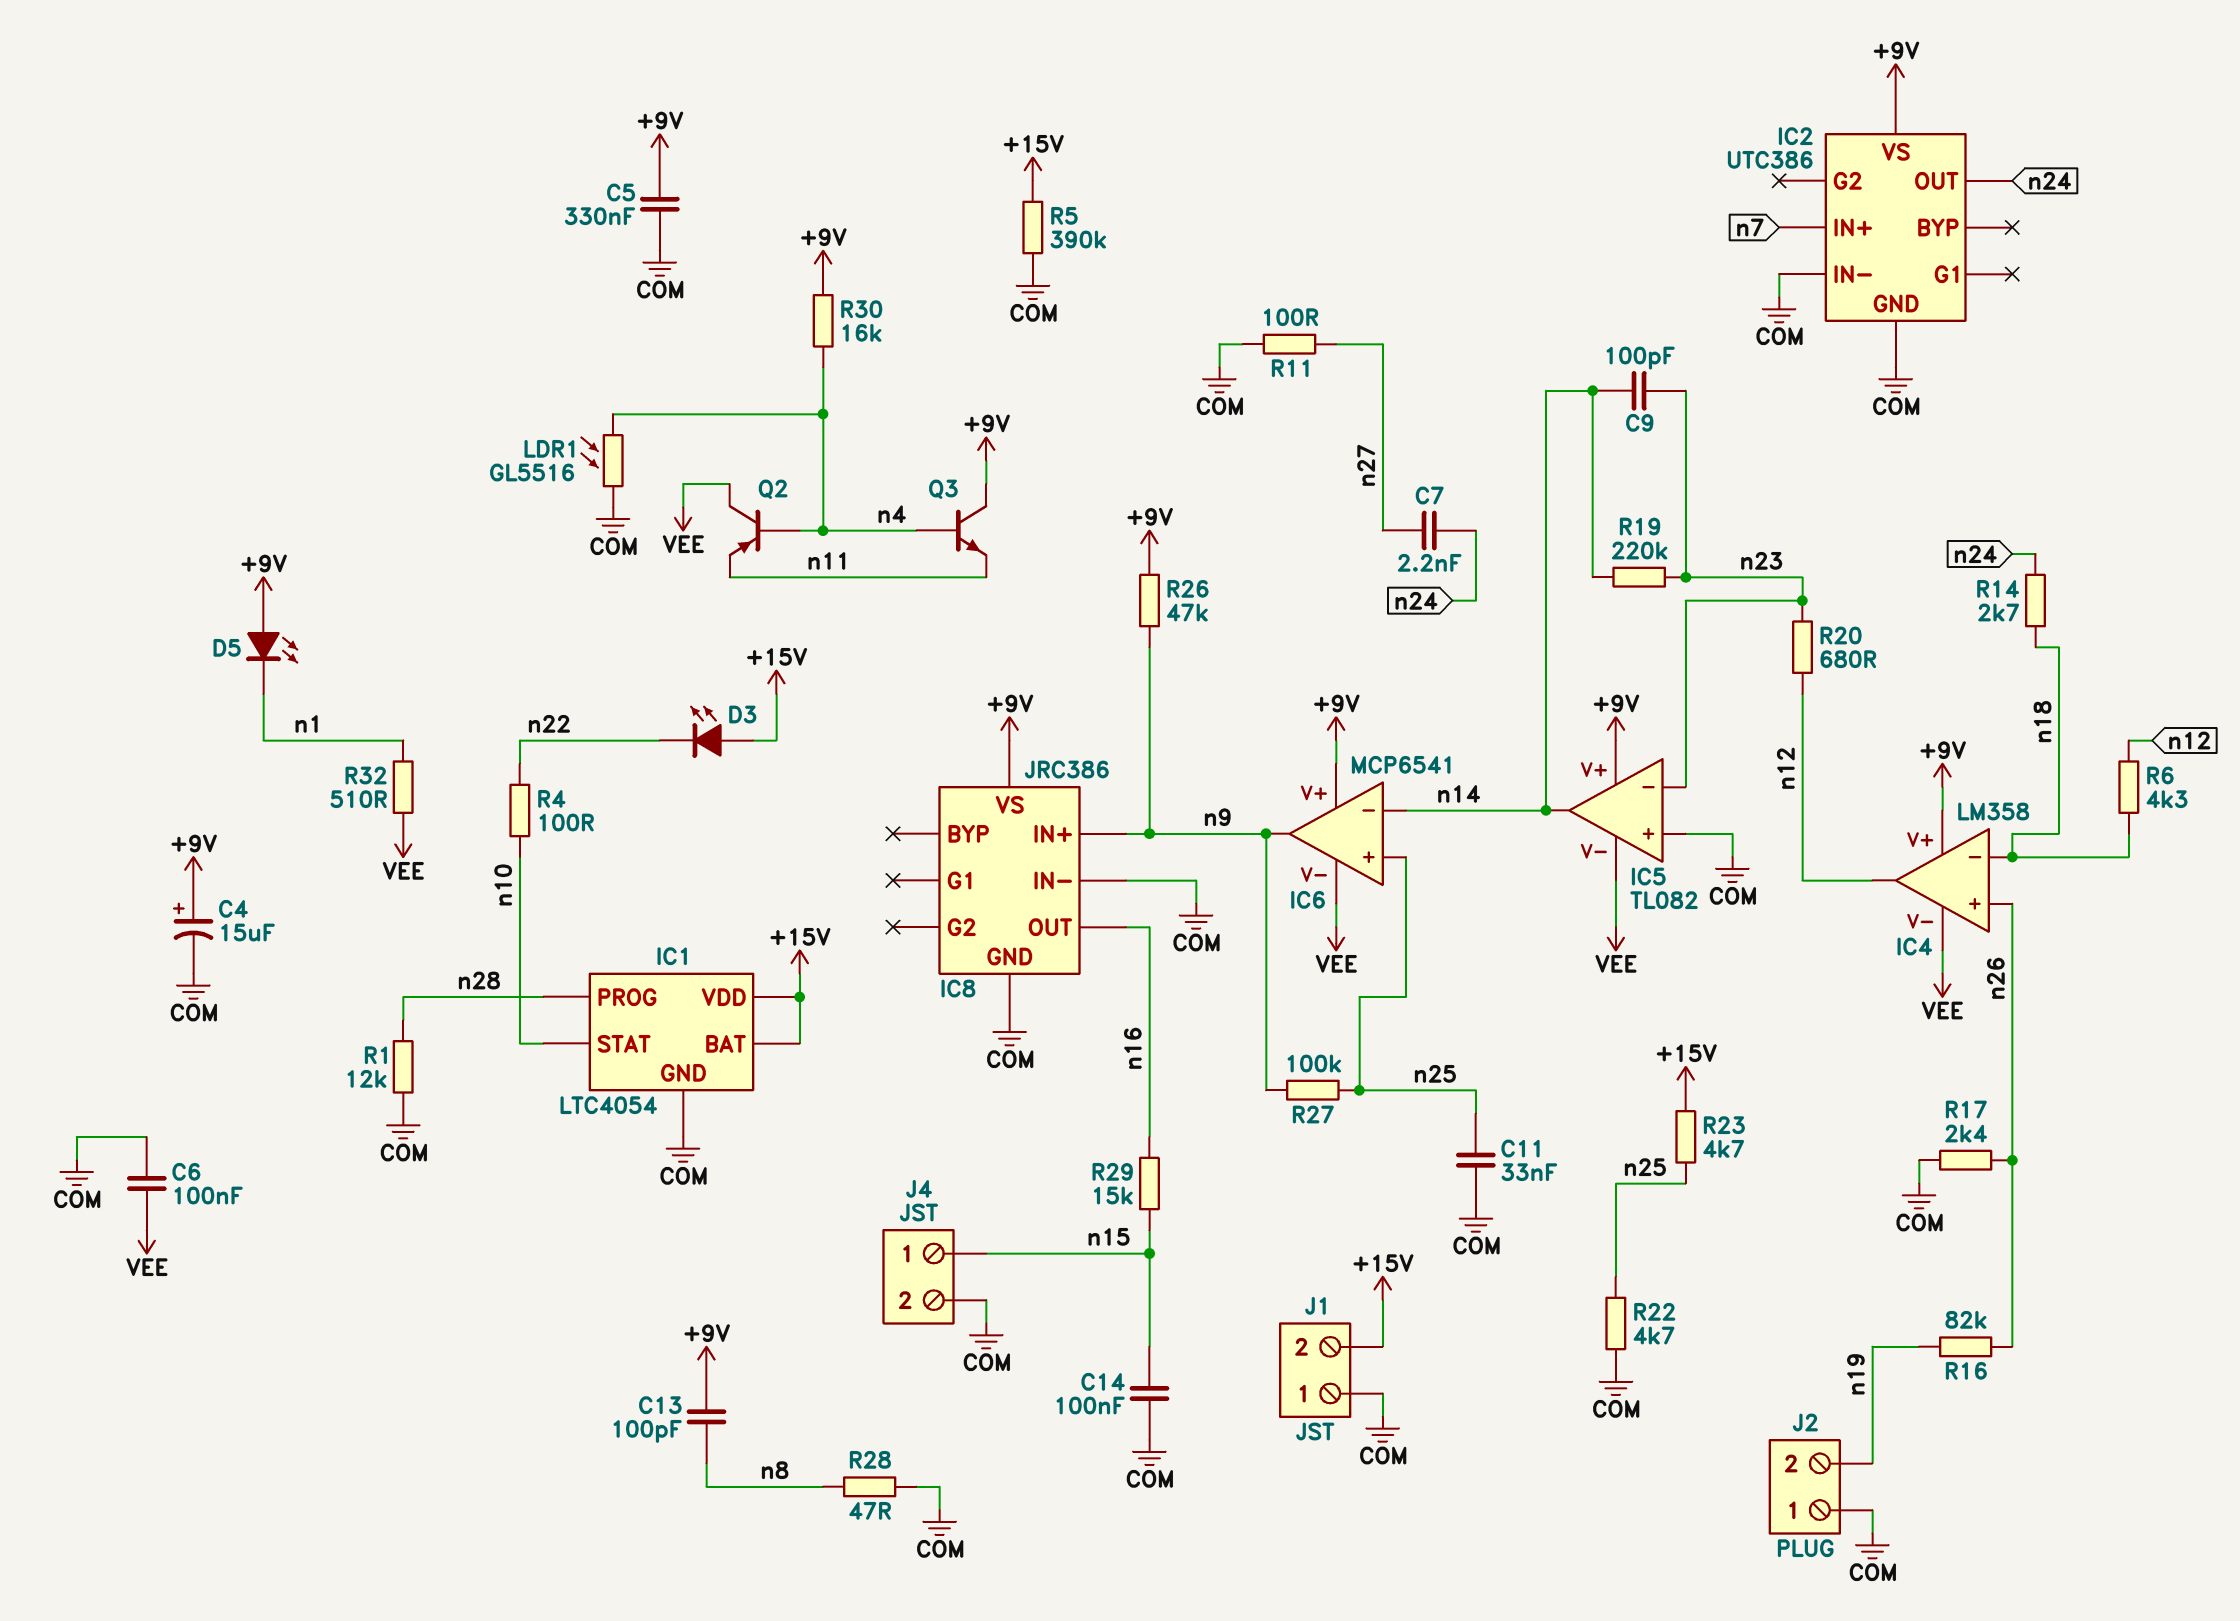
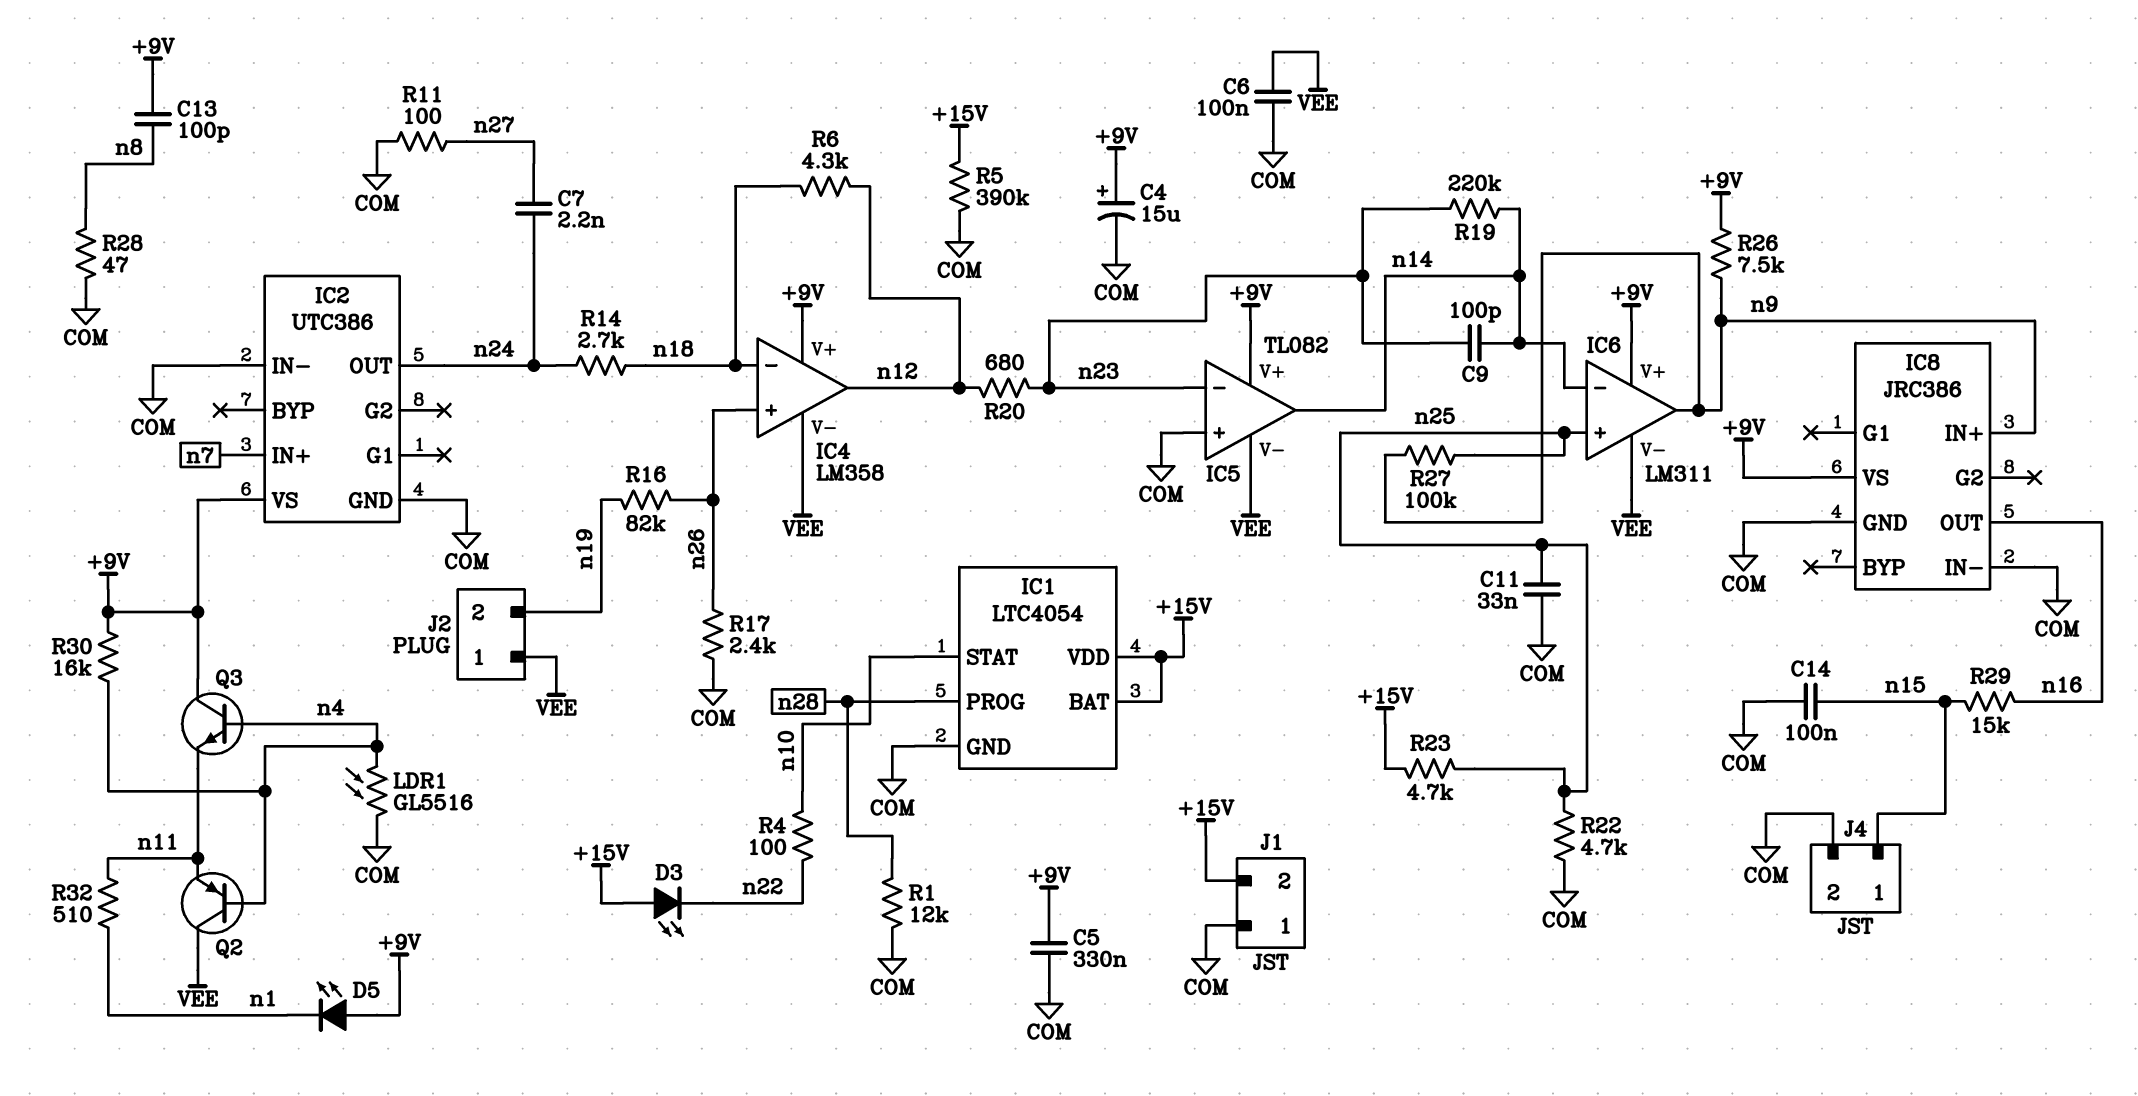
IC6: MCP6541 -> LM311
J2 pin 1: COM -> VEE
R26: 47k (+9V, n9) -> 7.5k (+9V, n9)
R32: 510 (VEE, n1) -> 510 (n1, n11)

